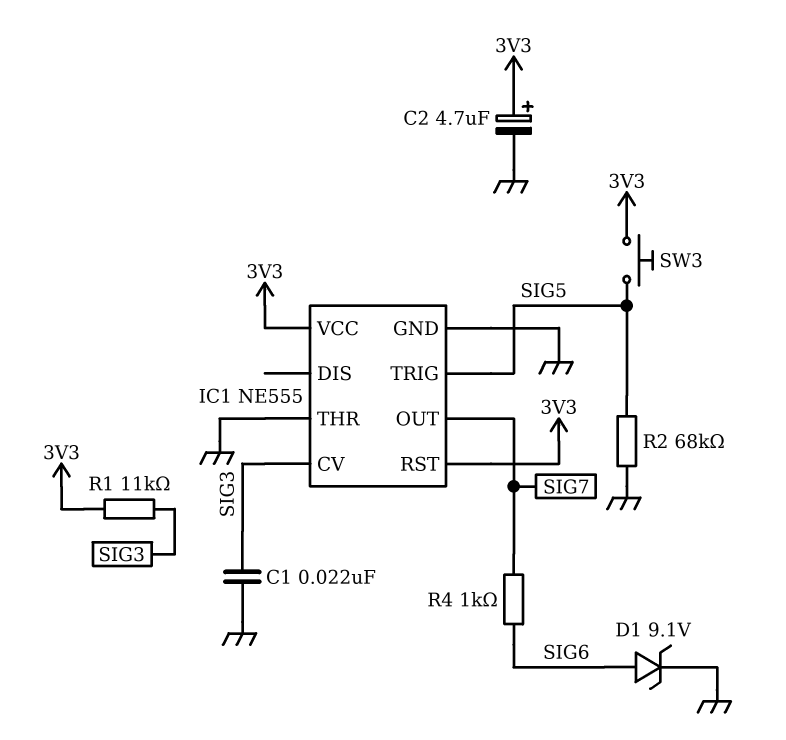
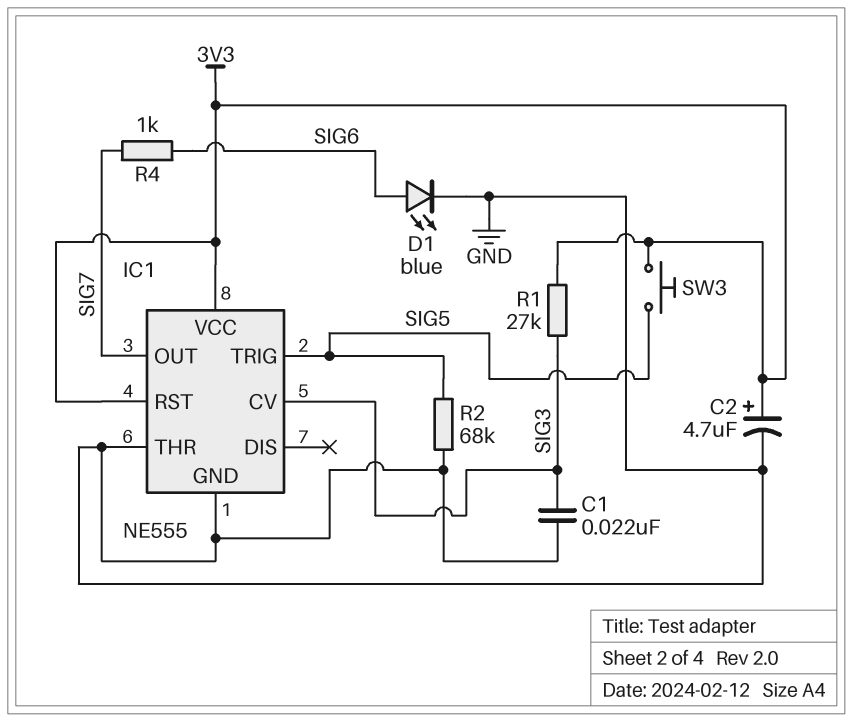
D1: zener 9.1V (A SIG6, K GND) -> LED blue (A SIG6, K GND)
R1: 11k (3V3, SIG3) -> 27k (3V3, SIG3)

